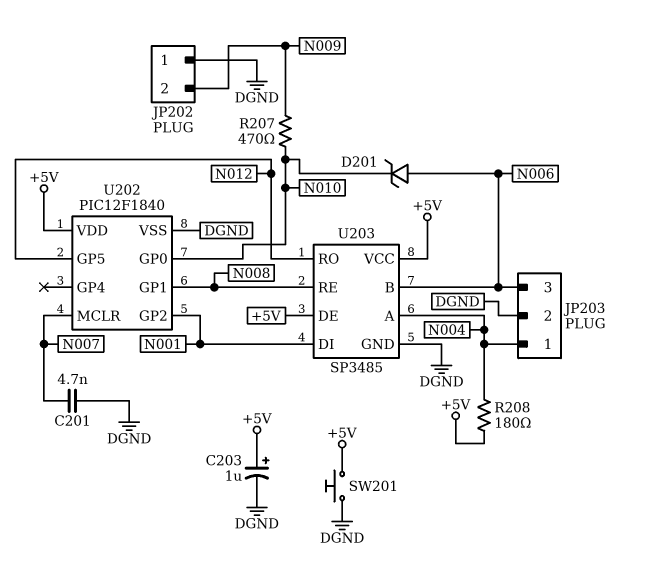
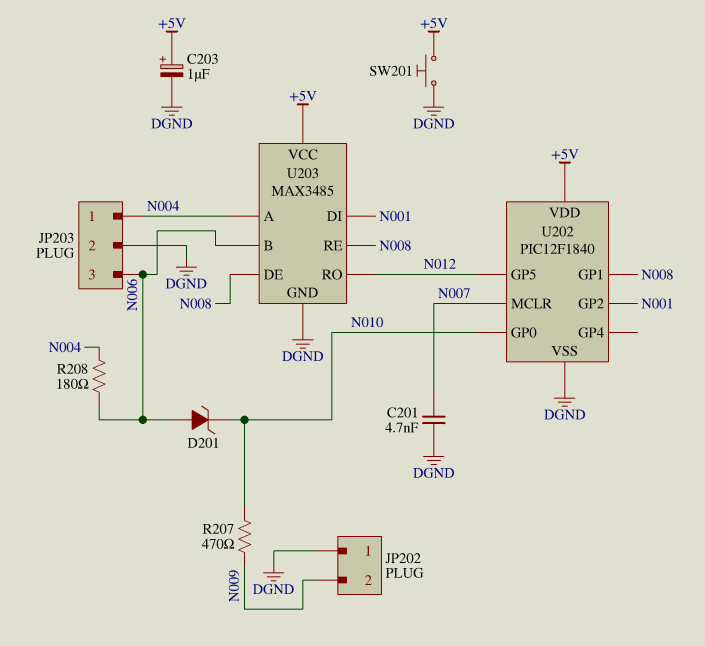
R208: 180 (+5V, N004) -> 180 (N004, N006)
U203: SP3485 -> MAX3485
U203 pin DE: +5V -> N008

